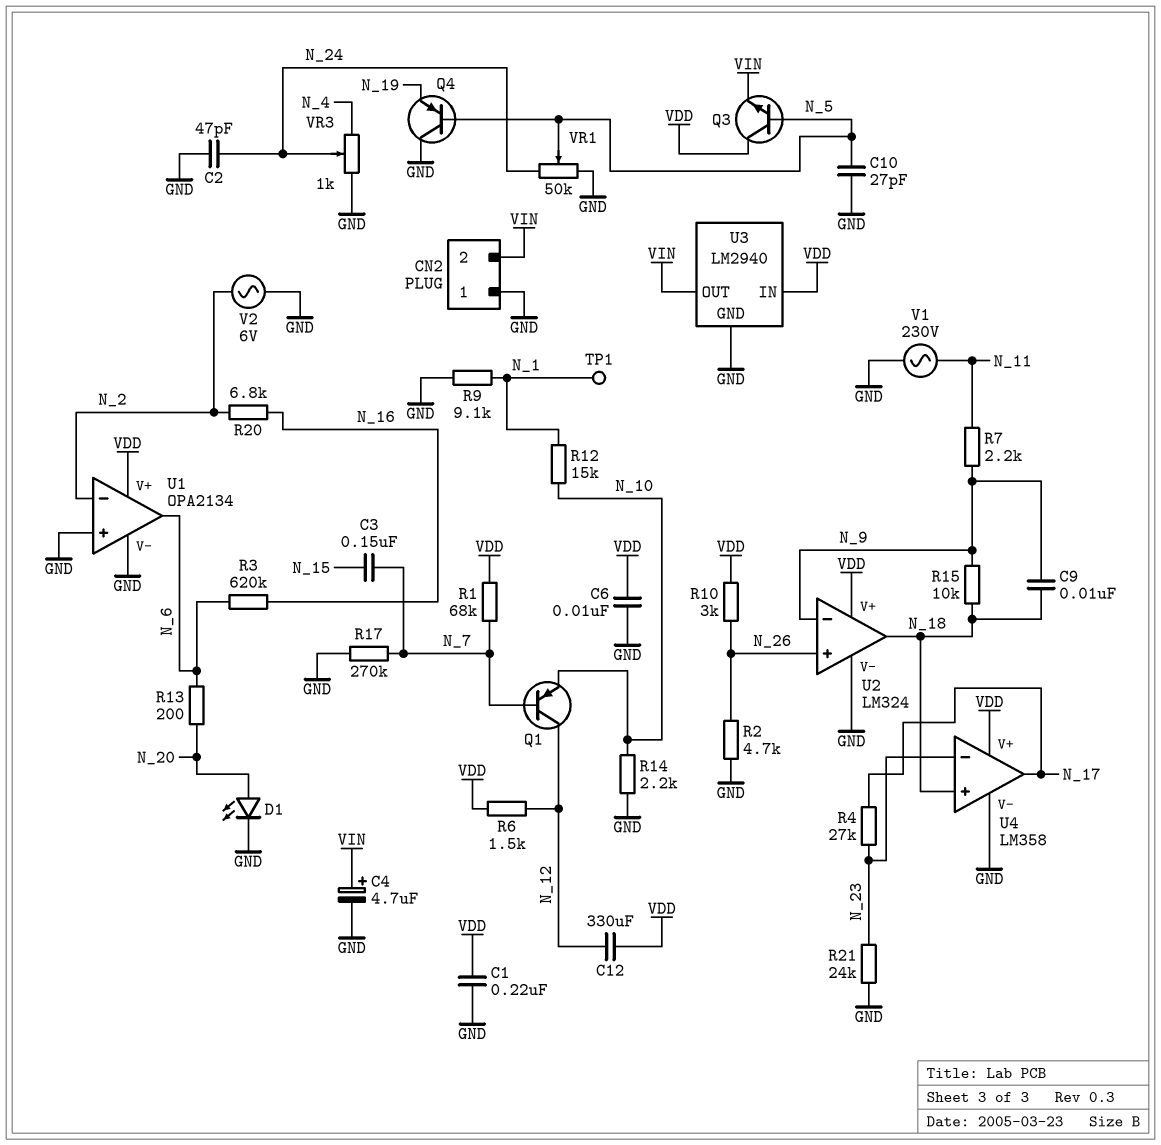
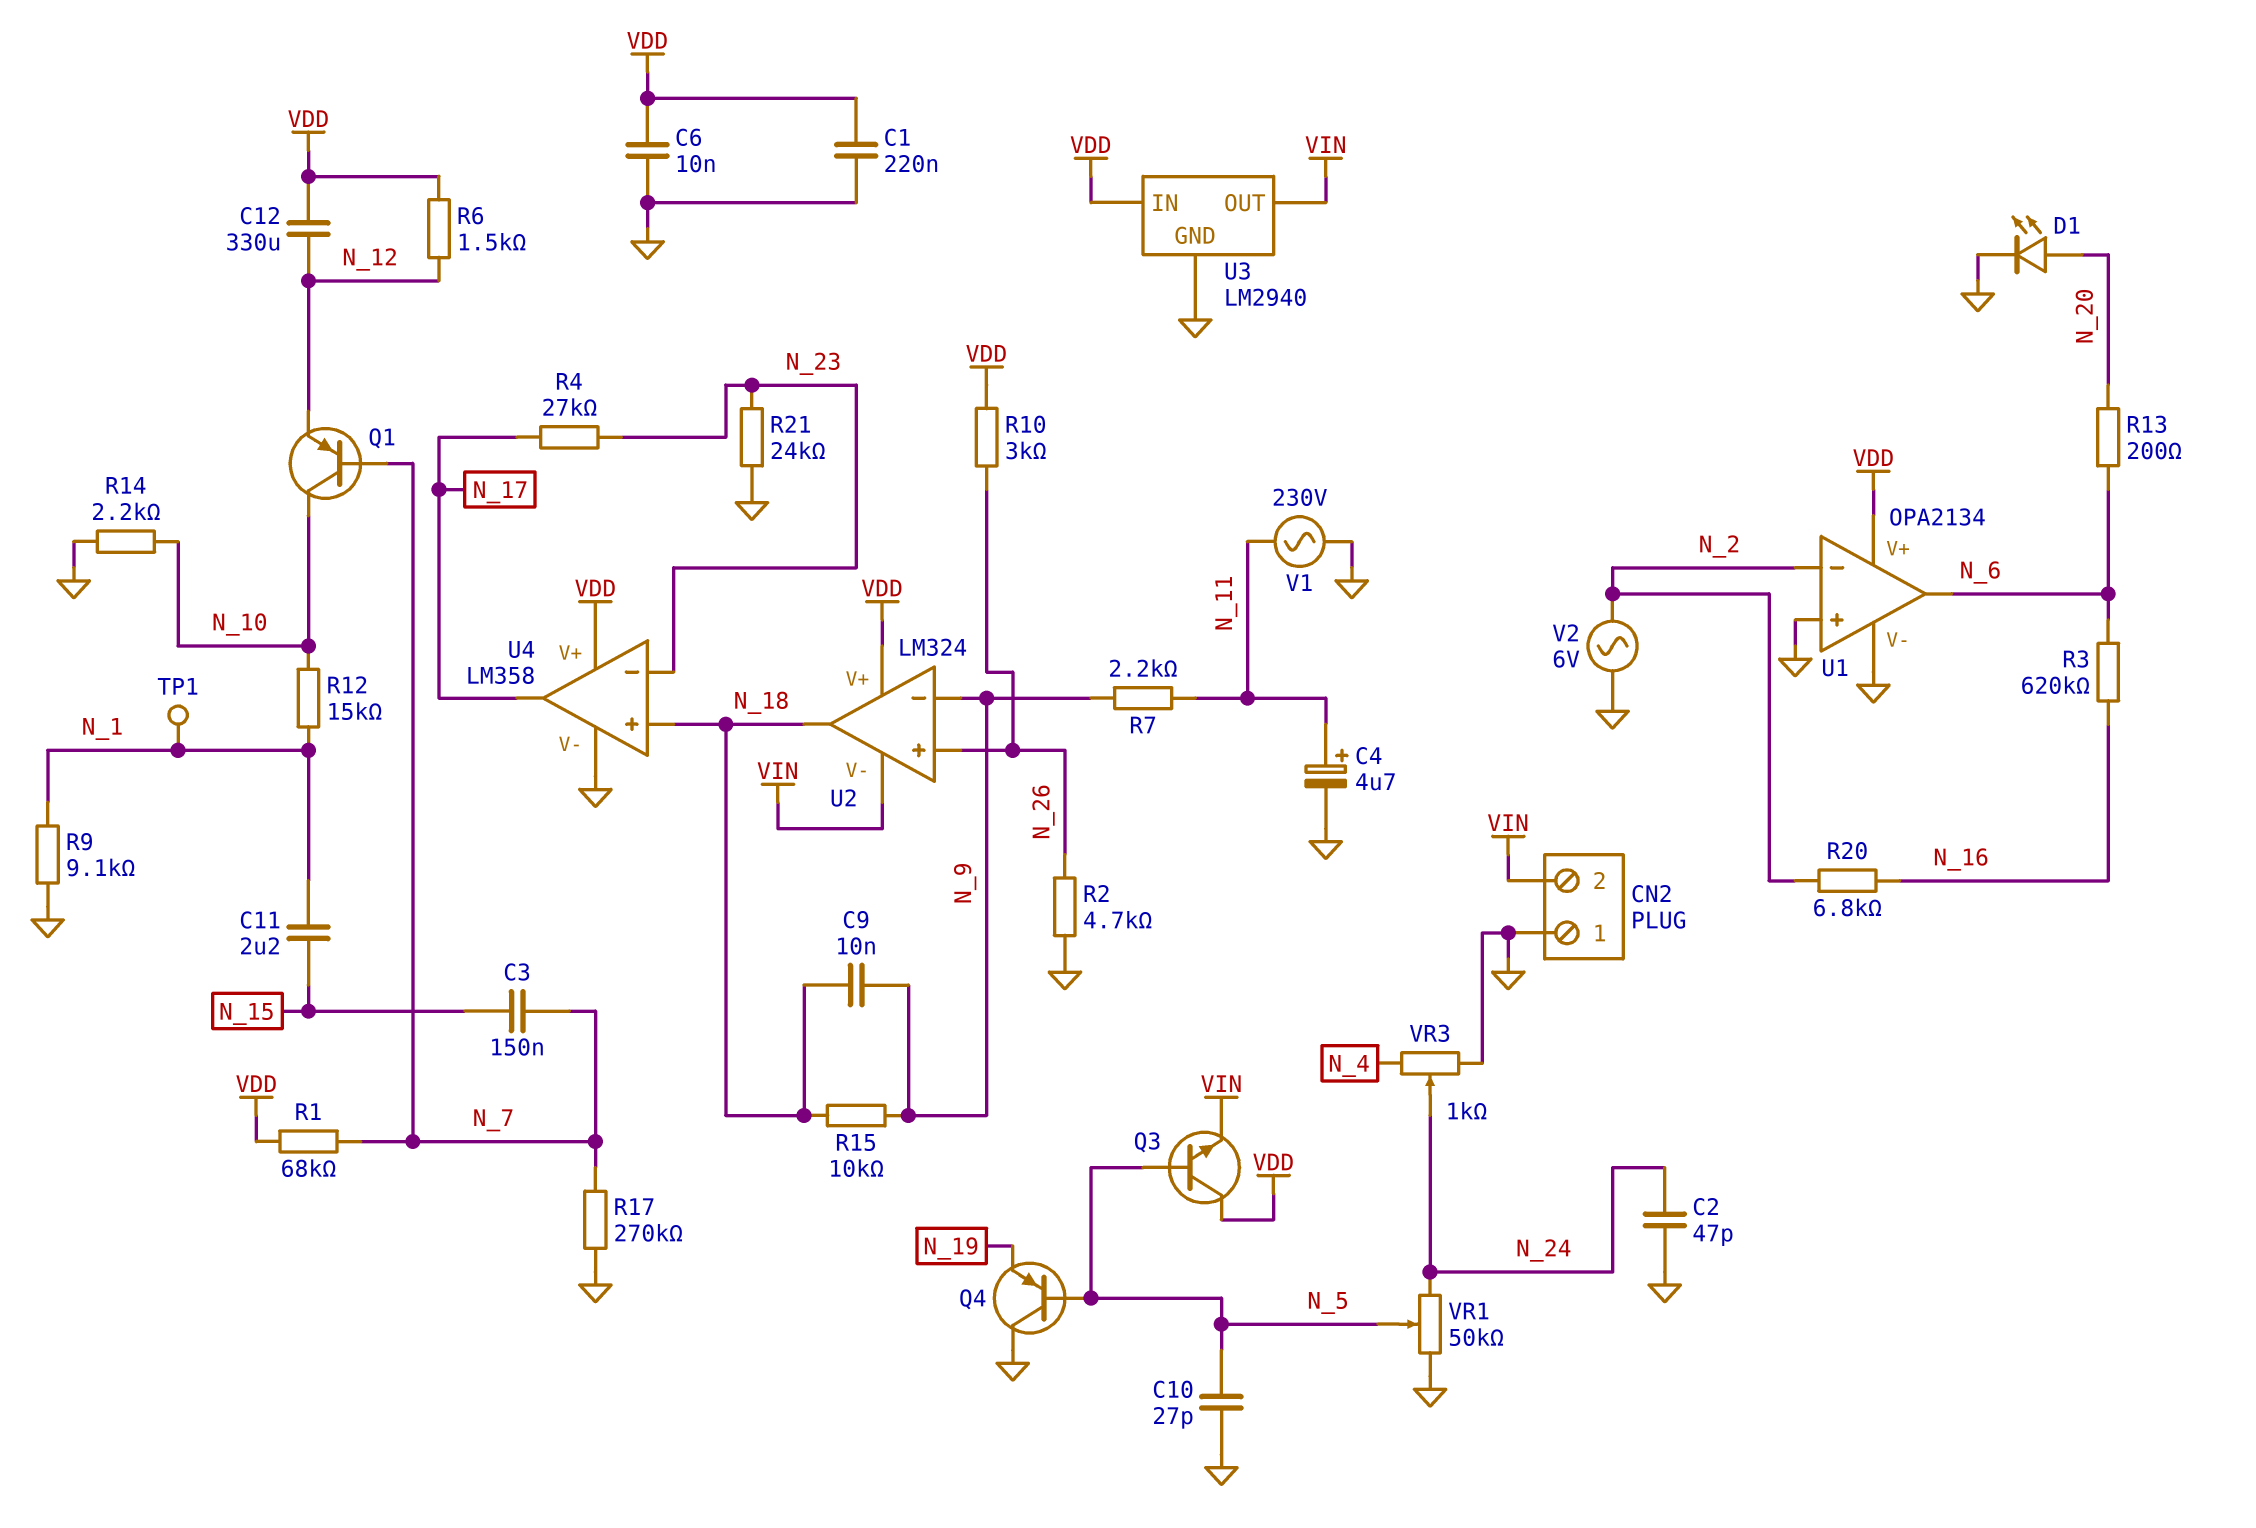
C4: 4.7uF (plus VIN, minus GND) -> 4.7uF (plus N_11, minus GND)
C11: none -> 2.2uF (N_1, N_15)
Q1: PNP (B N_7, C N_12, E N_10) -> PNP (B N_7, C N_10, E N_12)
U2 pin V-: GND -> VIN

